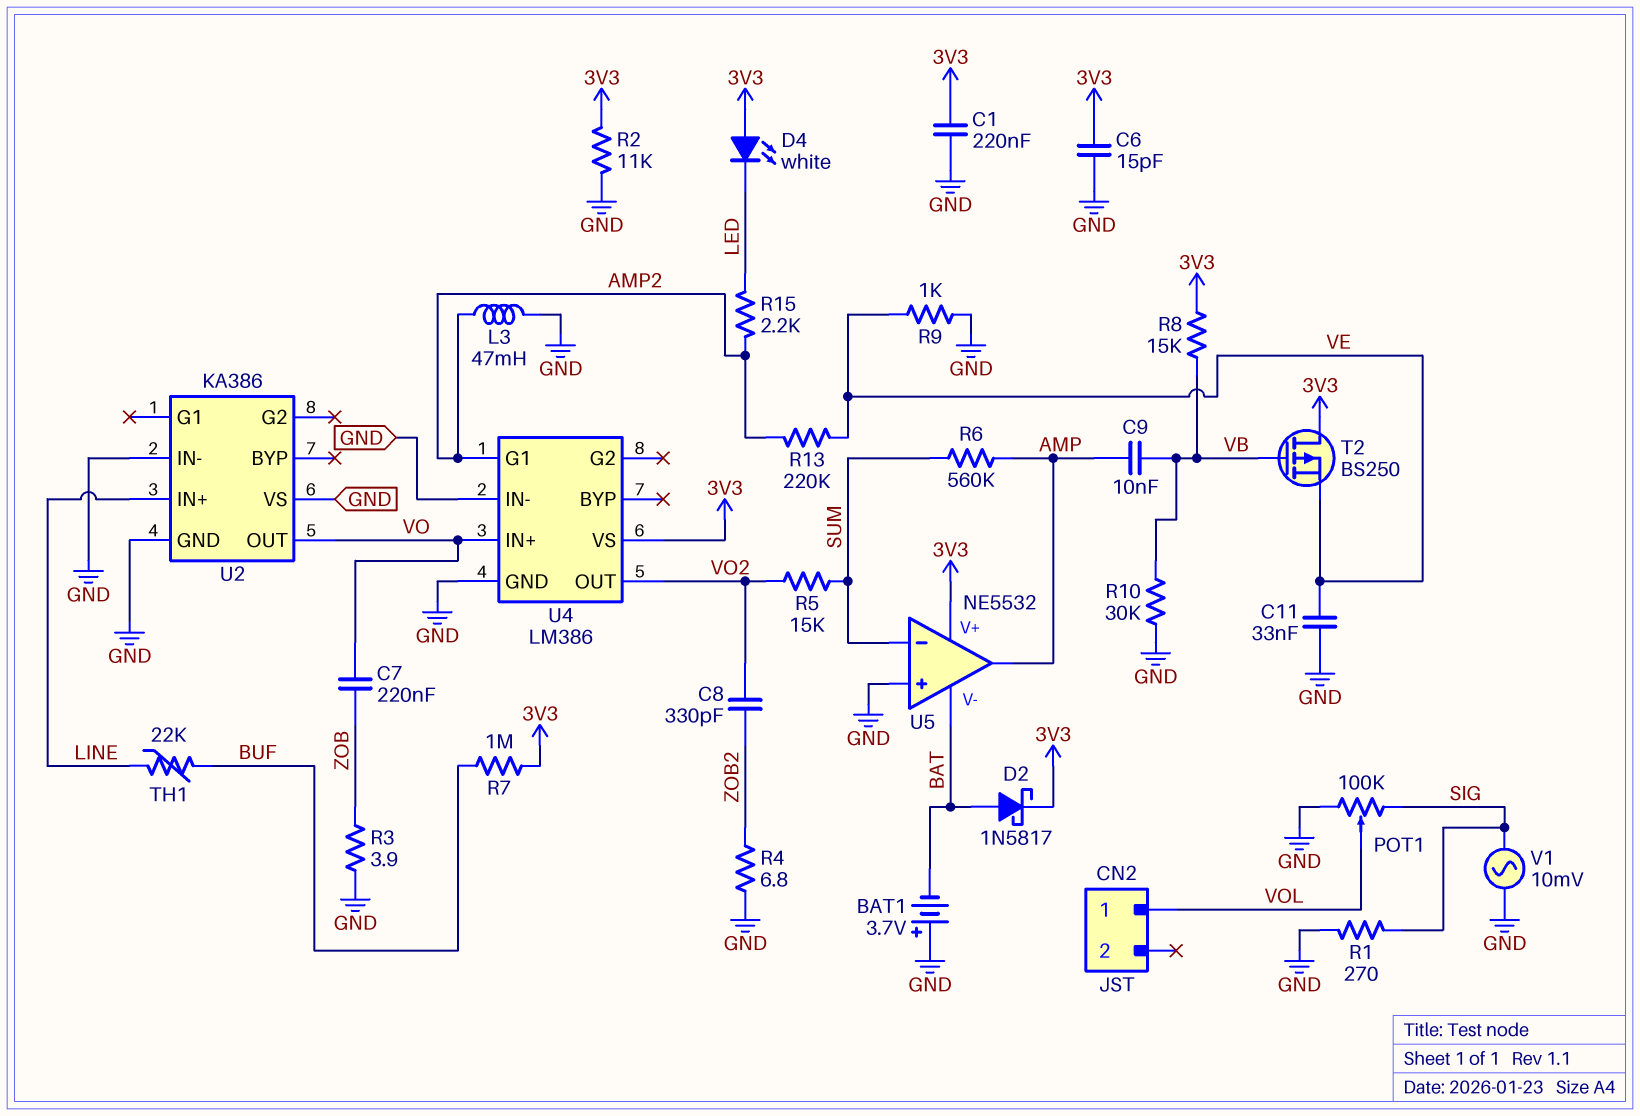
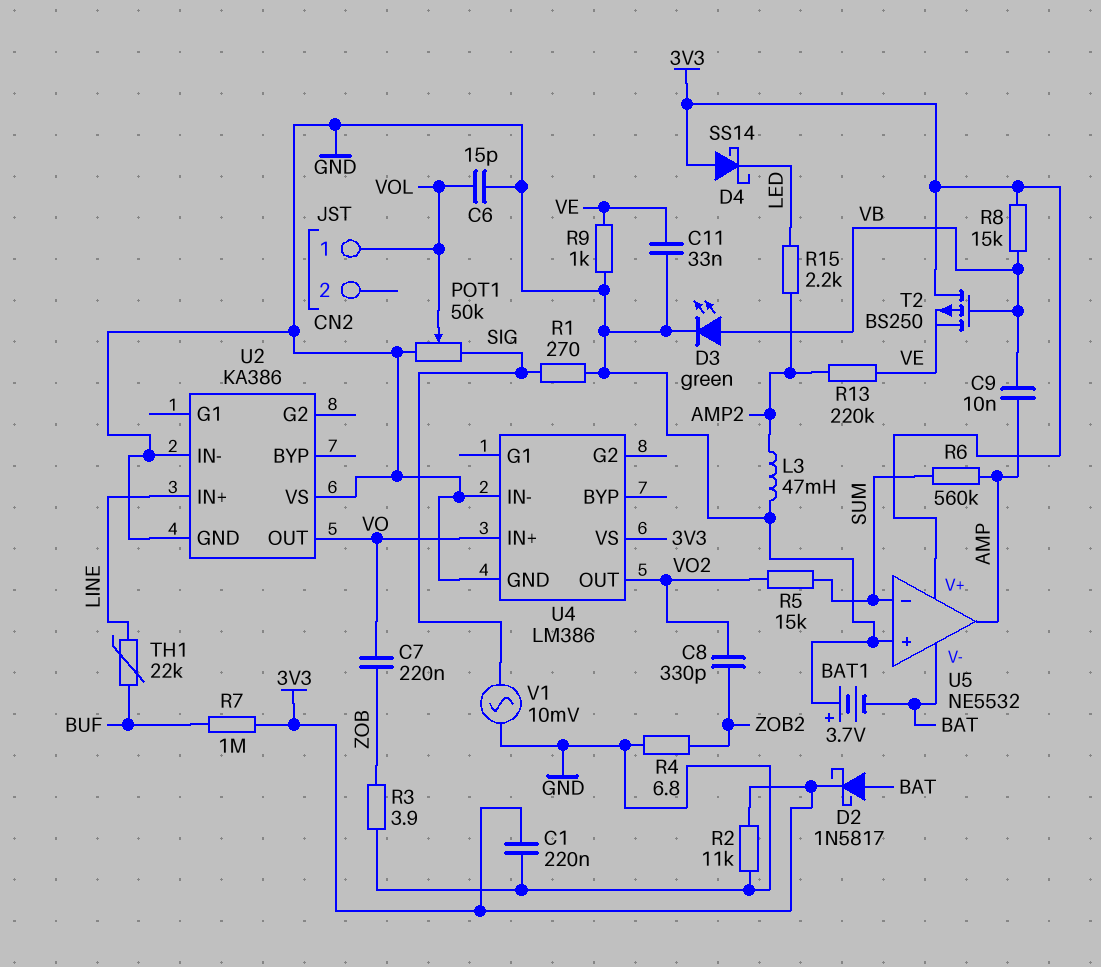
C6: 15pF (3V3, GND) -> 15pF (GND, VOL)
D3: none -> LED green (A VB, K GND)
D4: LED white (A 3V3, K LED) -> schottky SS14 (A 3V3, K LED)
POT1: 100k (GND, SIG, wiper VOL) -> 50k (GND, SIG, wiper VOL)
R10: 30k (GND, VB) -> none
U4 pin G1: AMP2 -> none

